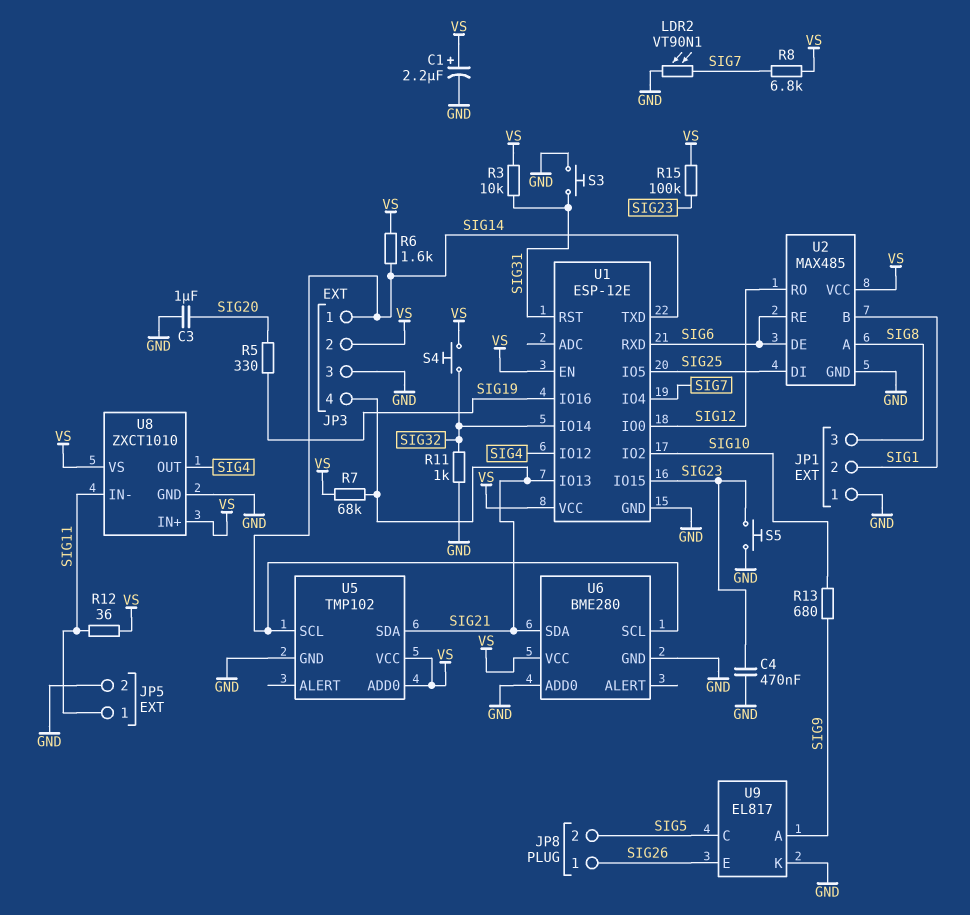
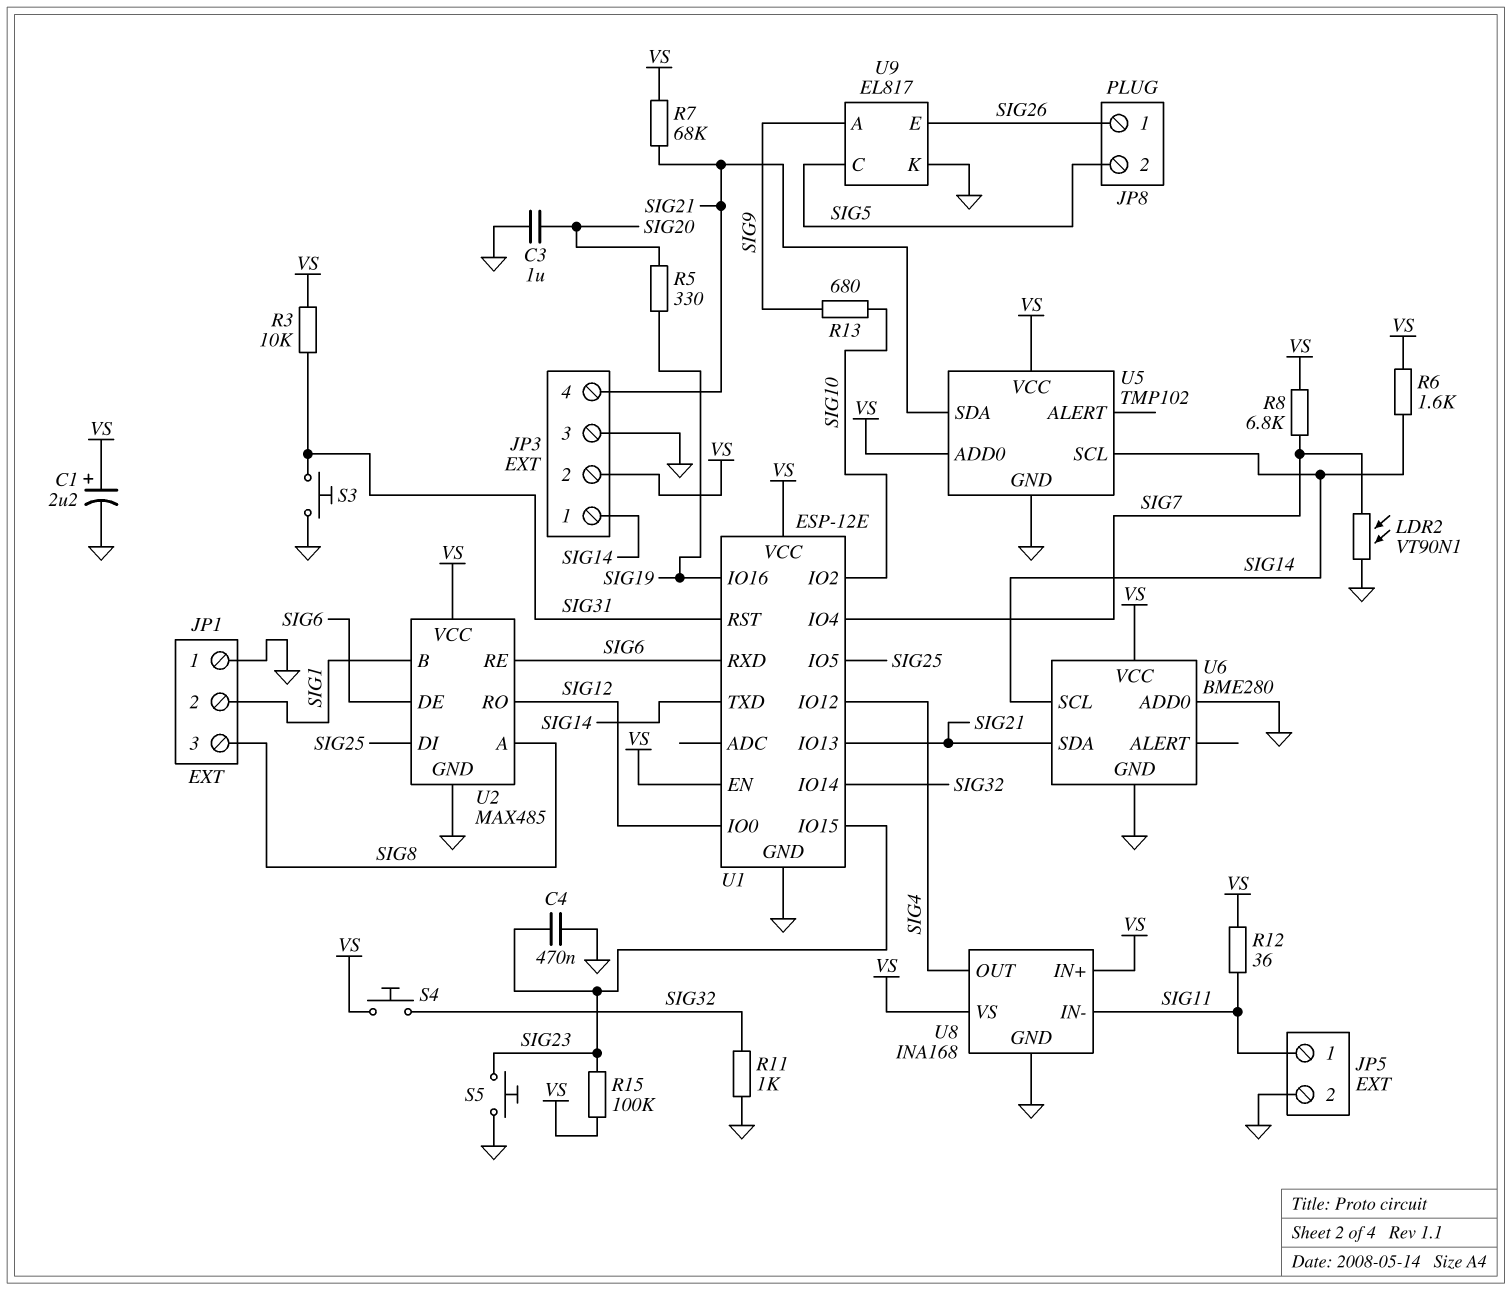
U8: ZXCT1010 -> INA168

